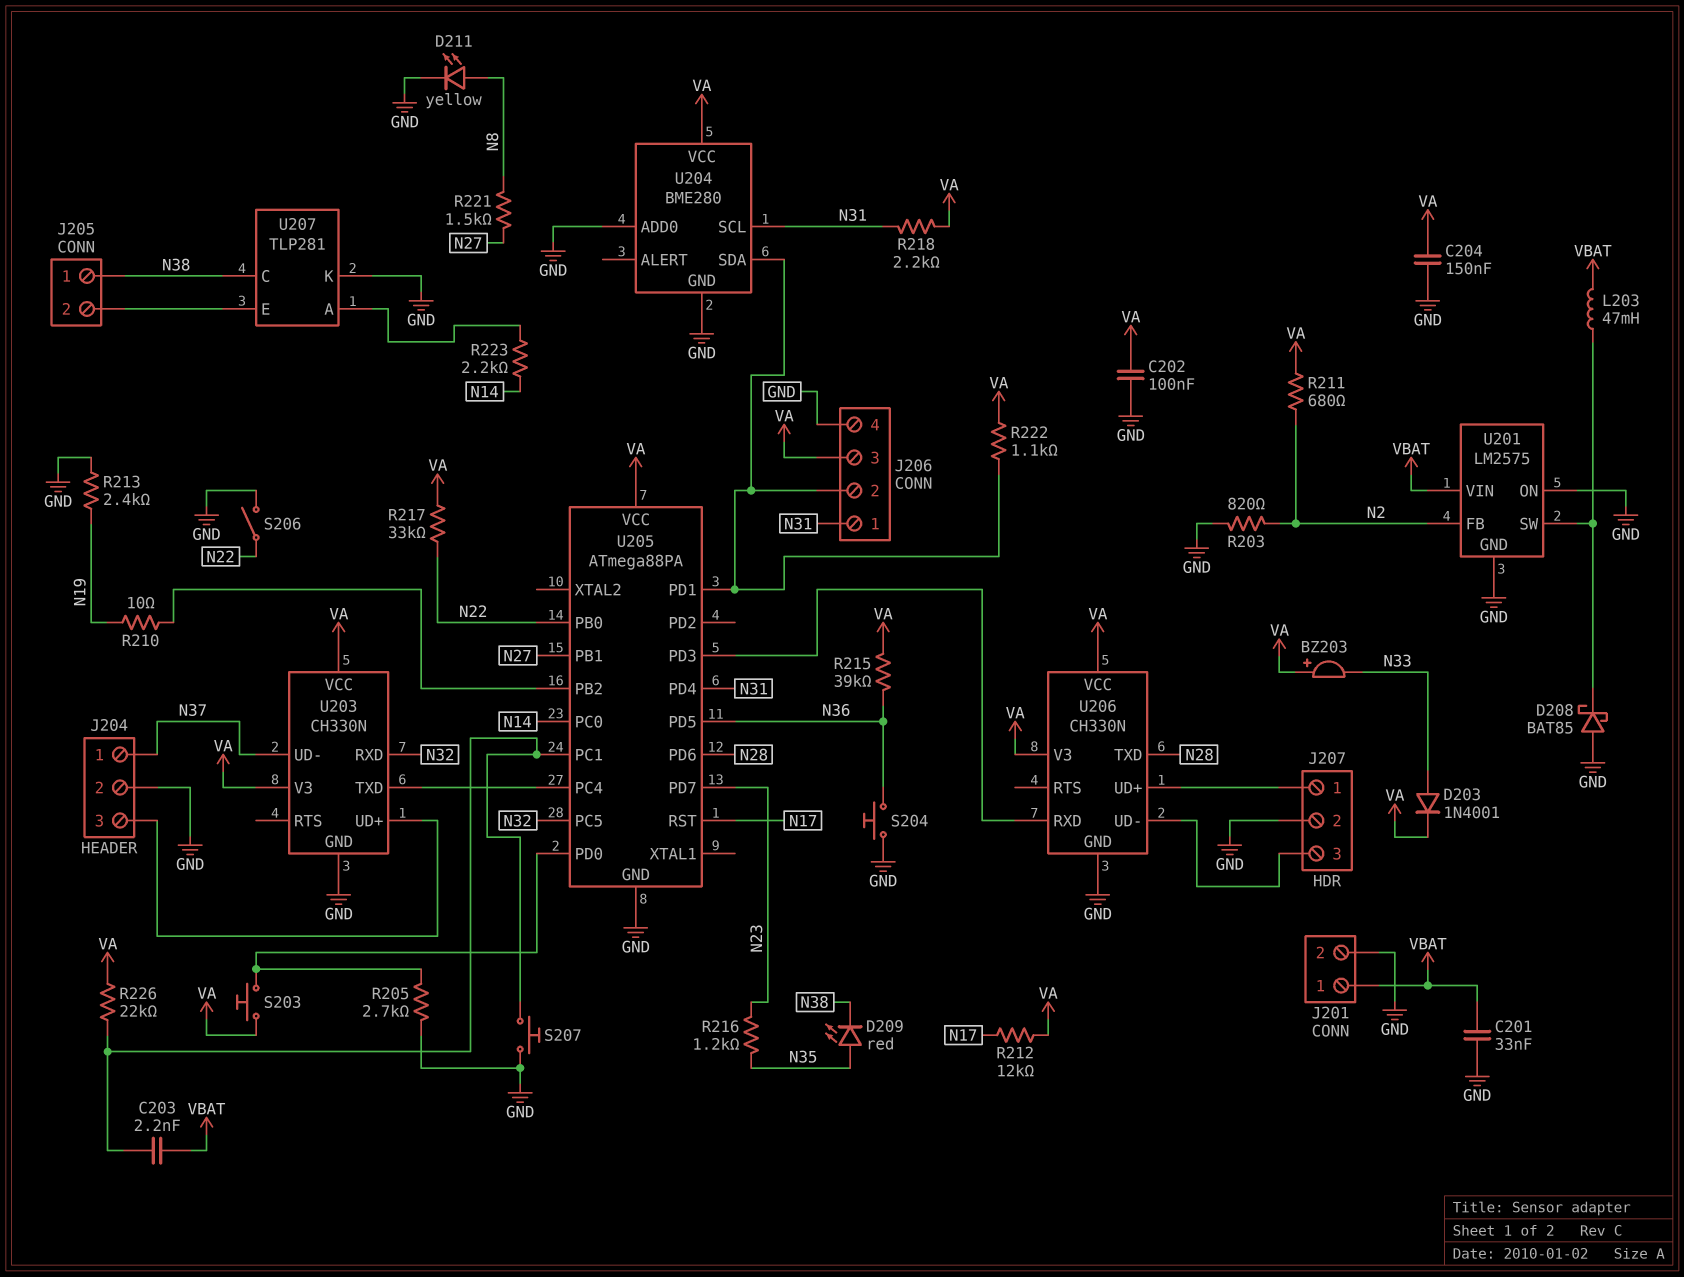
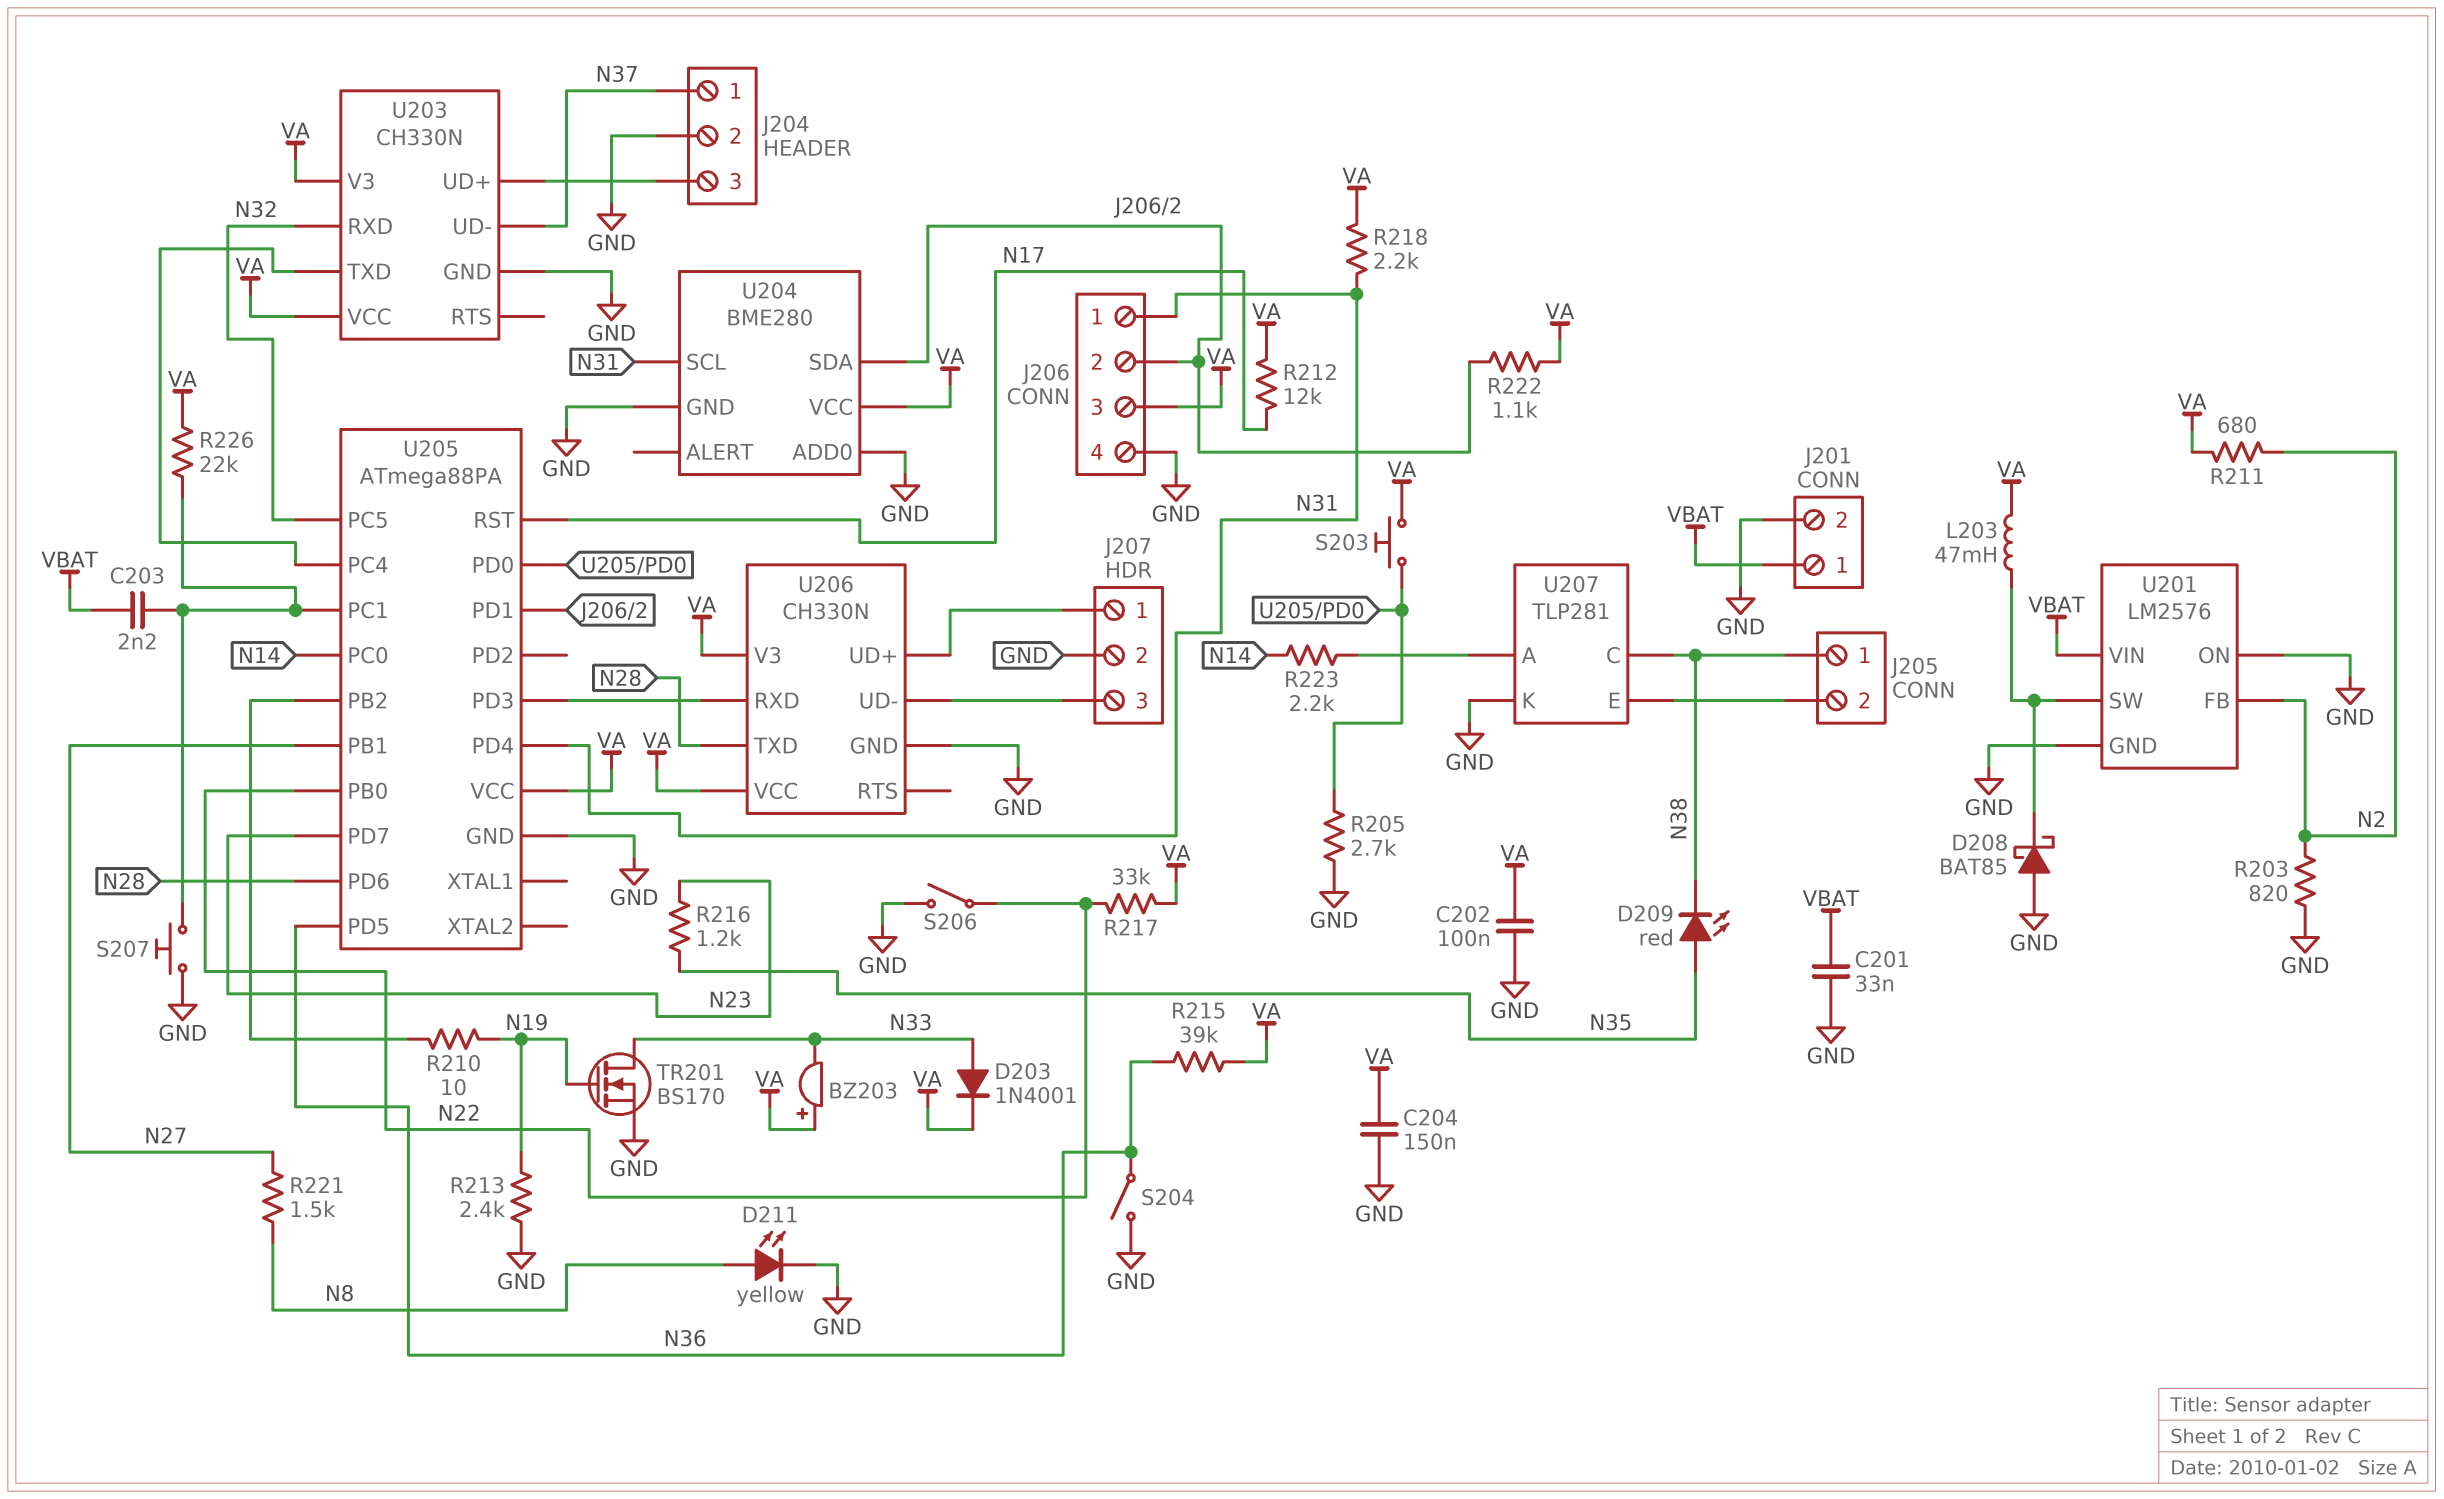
L203: 47mH (U201/SW, VBAT) -> 47mH (U201/SW, VA)
S204: button (GND, N36) -> switch (GND, N36)
TR201: none -> NMOS BS170 (G N19, D N33, S GND)
U201: LM2575 -> LM2576

